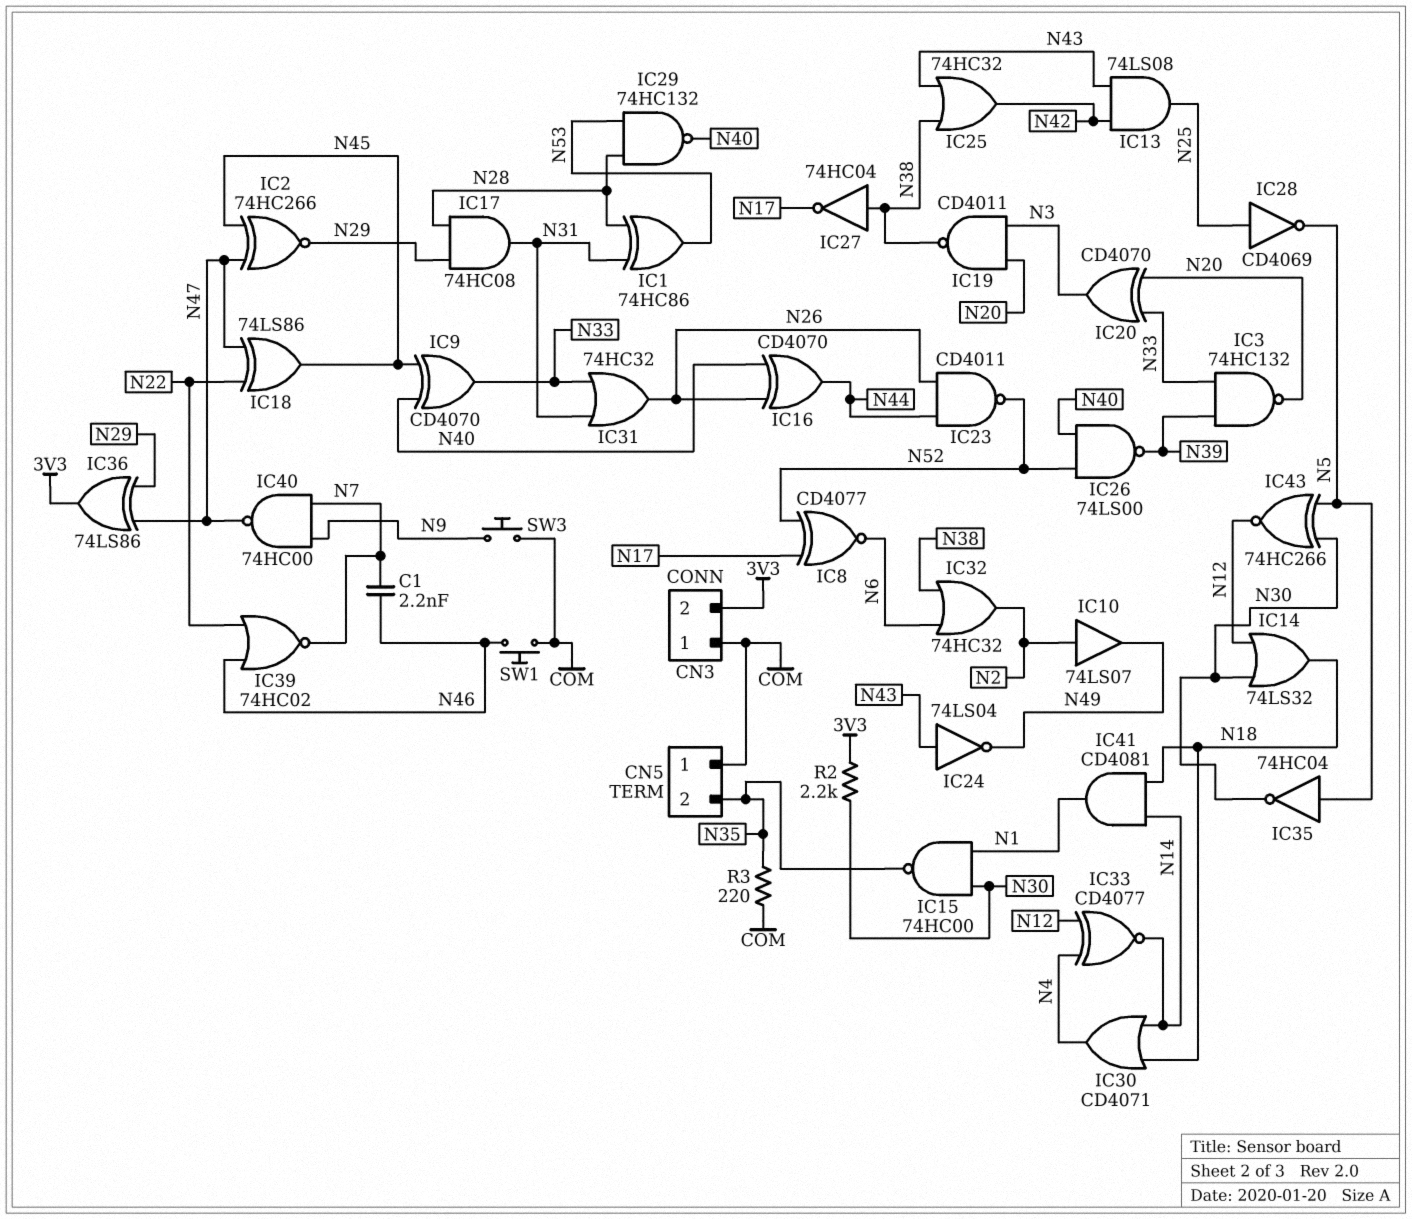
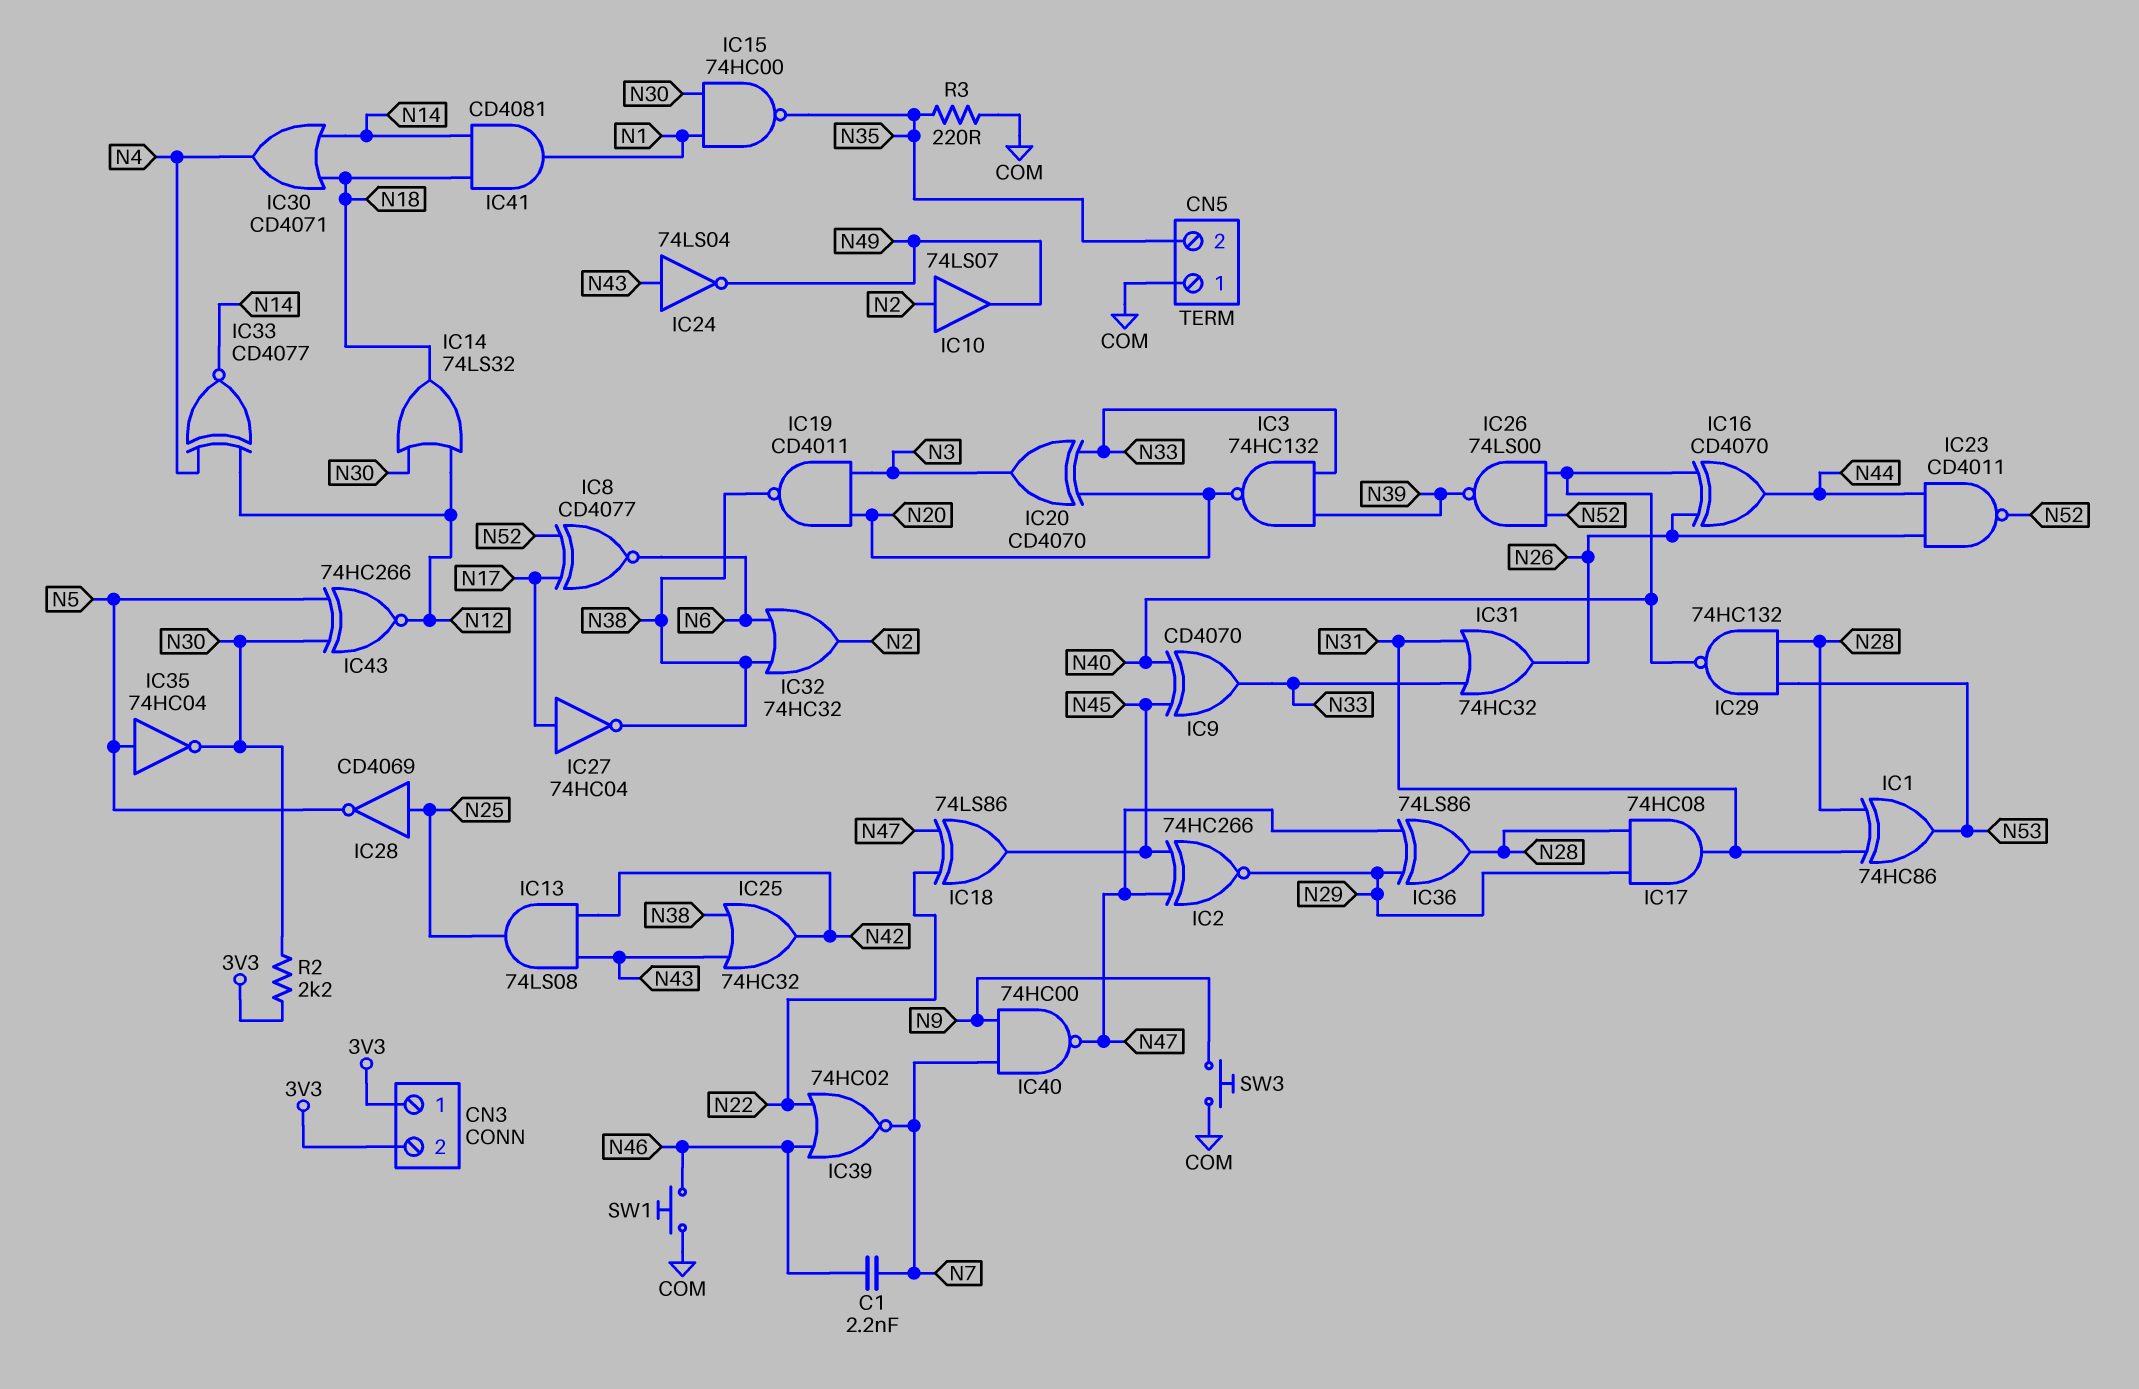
CN3 pin 1: COM -> 3V3
IC27: NOT 74HC04 (in N38, out N17) -> NOT 74HC04 (in N17, out N38)
IC36: XOR 74LS86 (in N29, in N47, out 3V3) -> XOR 74LS86 (in N29, in N47, out N28)

